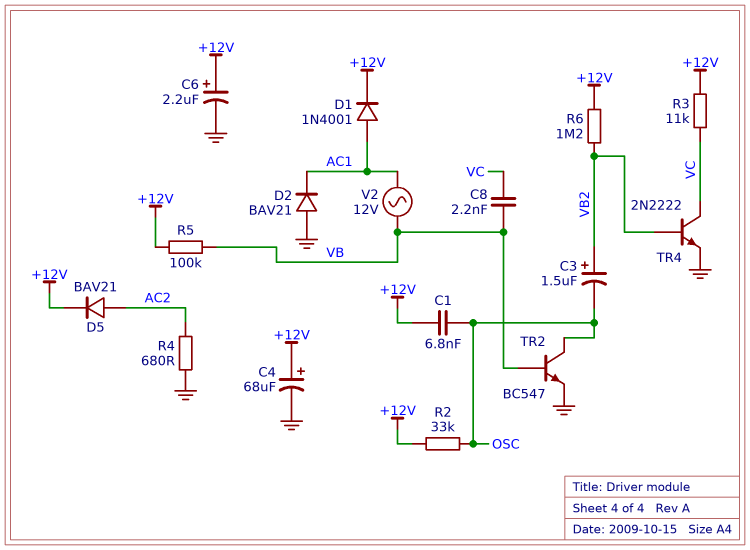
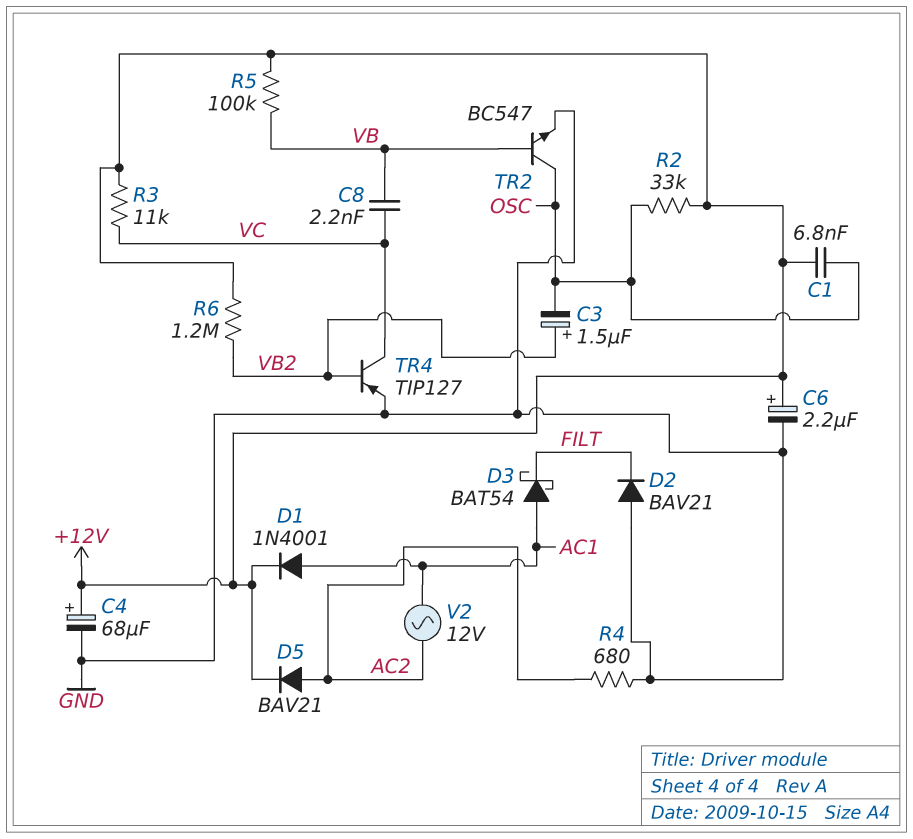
D2: diode BAV21 (A GND, K AC1) -> diode BAV21 (A GND, K FILT)
D3: none -> schottky BAT54 (A AC1, K FILT)
TR4: NPN 2N2222 (B VB2, C VC, E GND) -> PNP TIP127 (B VB2, C VC, E GND)
V2: AC 12V (AC1, VB) -> AC 12V (AC1, AC2)

